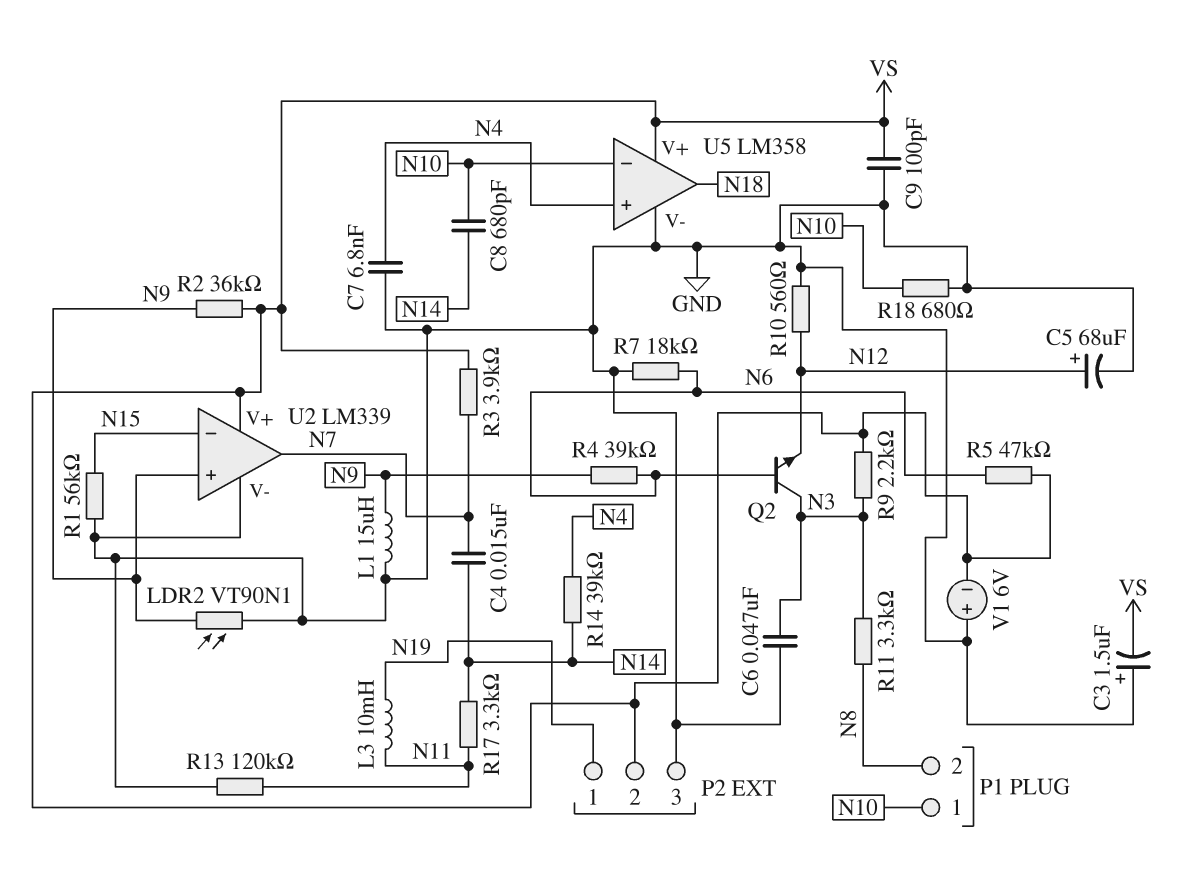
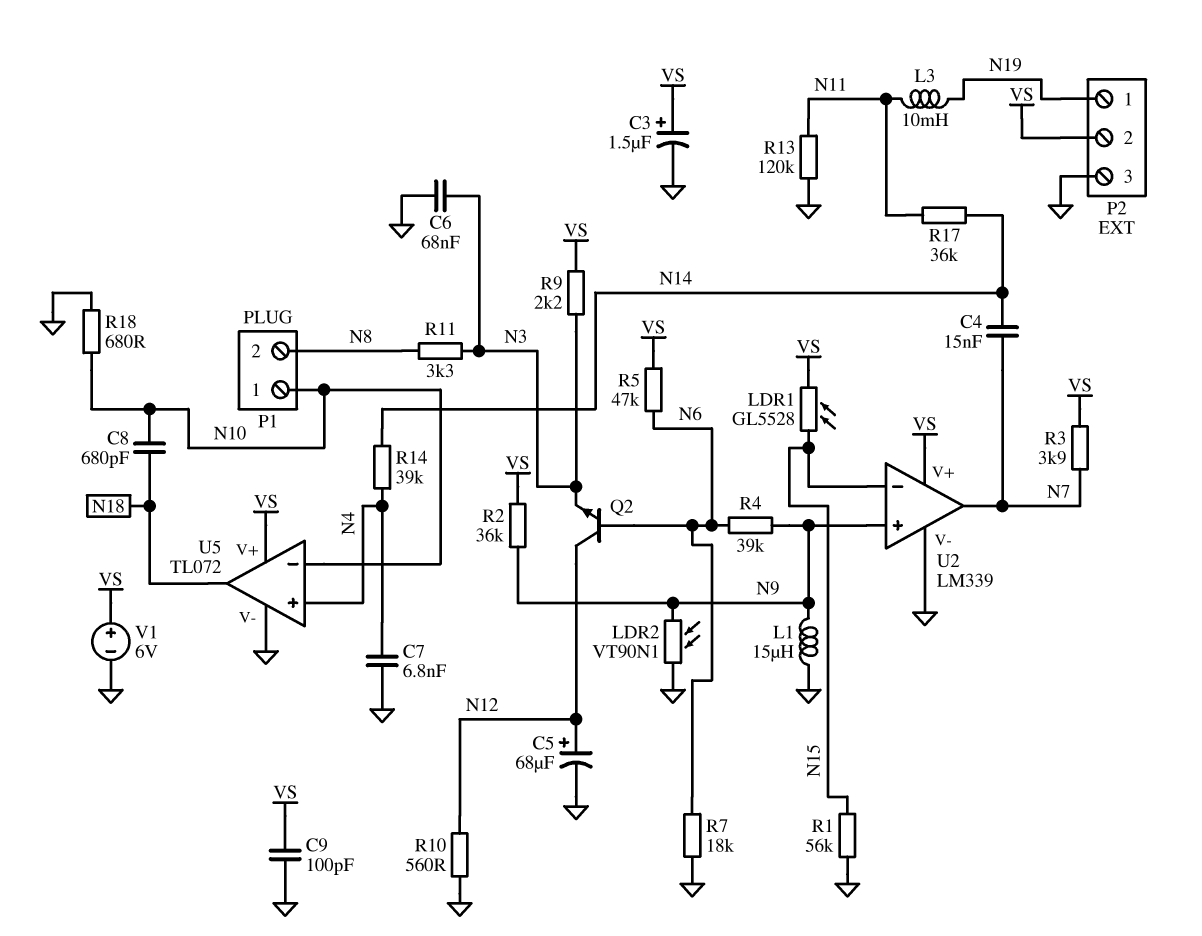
C3: 1.5uF (plus GND, minus VS) -> 1.5uF (plus VS, minus GND)
C6: 47nF (GND, N3) -> 68nF (GND, N3)
C8: 680pF (N10, N14) -> 680pF (N10, N18)
LDR1: none -> GL5528 (N15, VS)
Q2: NPN (B N6, C N3, E N12) -> NPN (B N6, C N12, E N3)
R17: 3.3k (N11, N14) -> 36k (N11, N14)
U5: LM358 -> TL072
V1: 6V (plus GND, minus VS) -> 6V (plus VS, minus GND)

